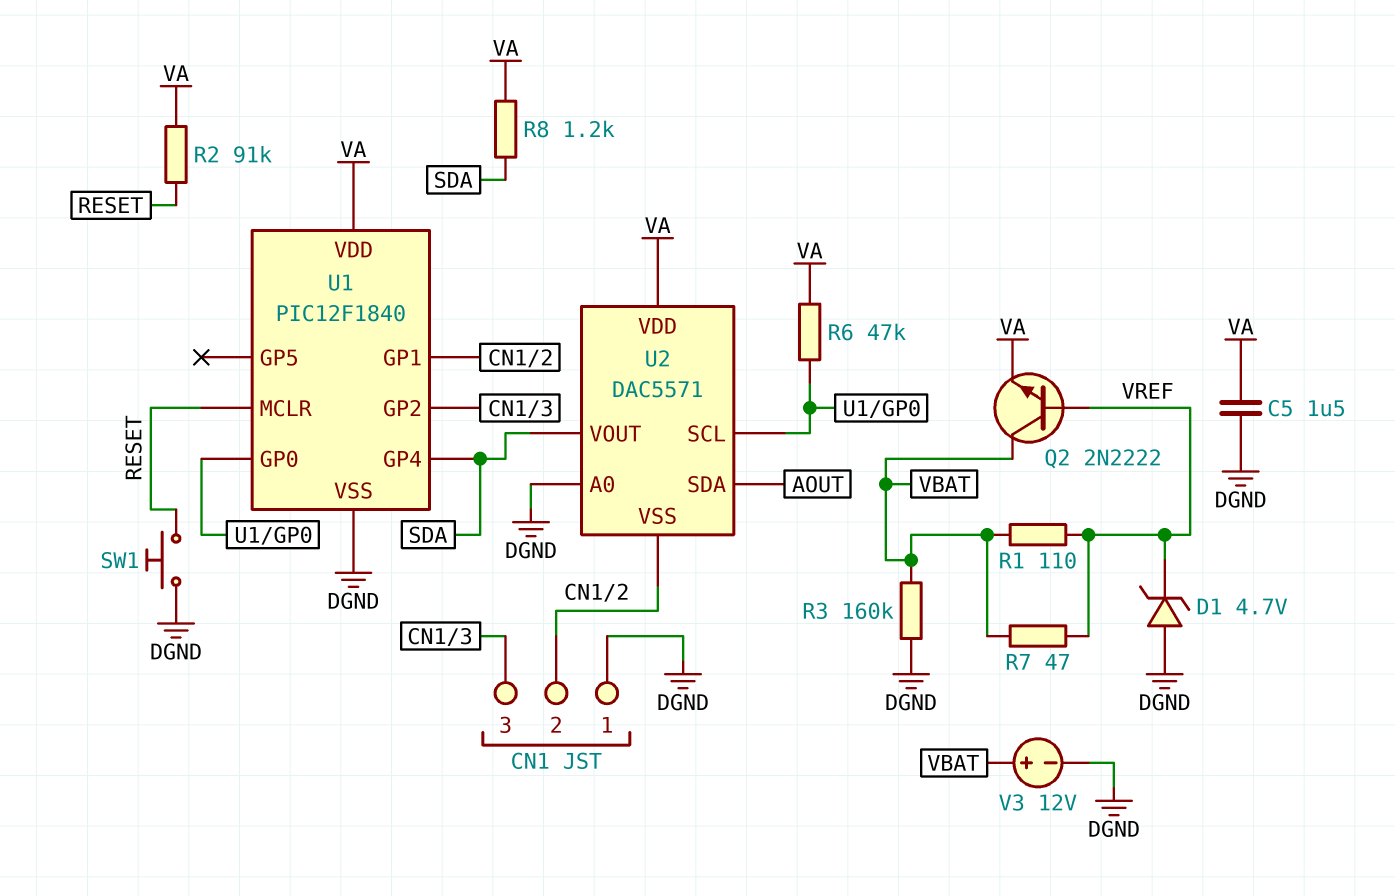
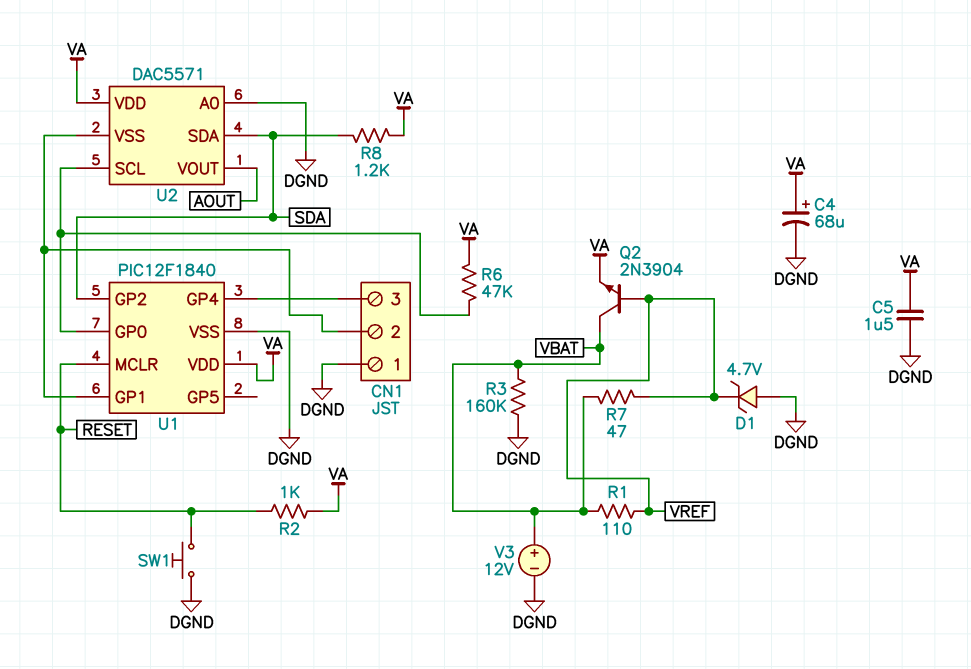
C4: none -> 68uF (plus VA, minus DGND)
Q2: NPN 2N2222 (B VREF, C VBAT, E VA) -> NPN 2N3904 (B VREF, C VBAT, E VA)
R2: 91k (RESET, VA) -> 1k (RESET, VA)
U1 pin GP2: CN1/3 -> SDA
U1 pin GP4: SDA -> CN1/3
U2 pin SDA: AOUT -> SDA
U2 pin VOUT: SDA -> AOUT

